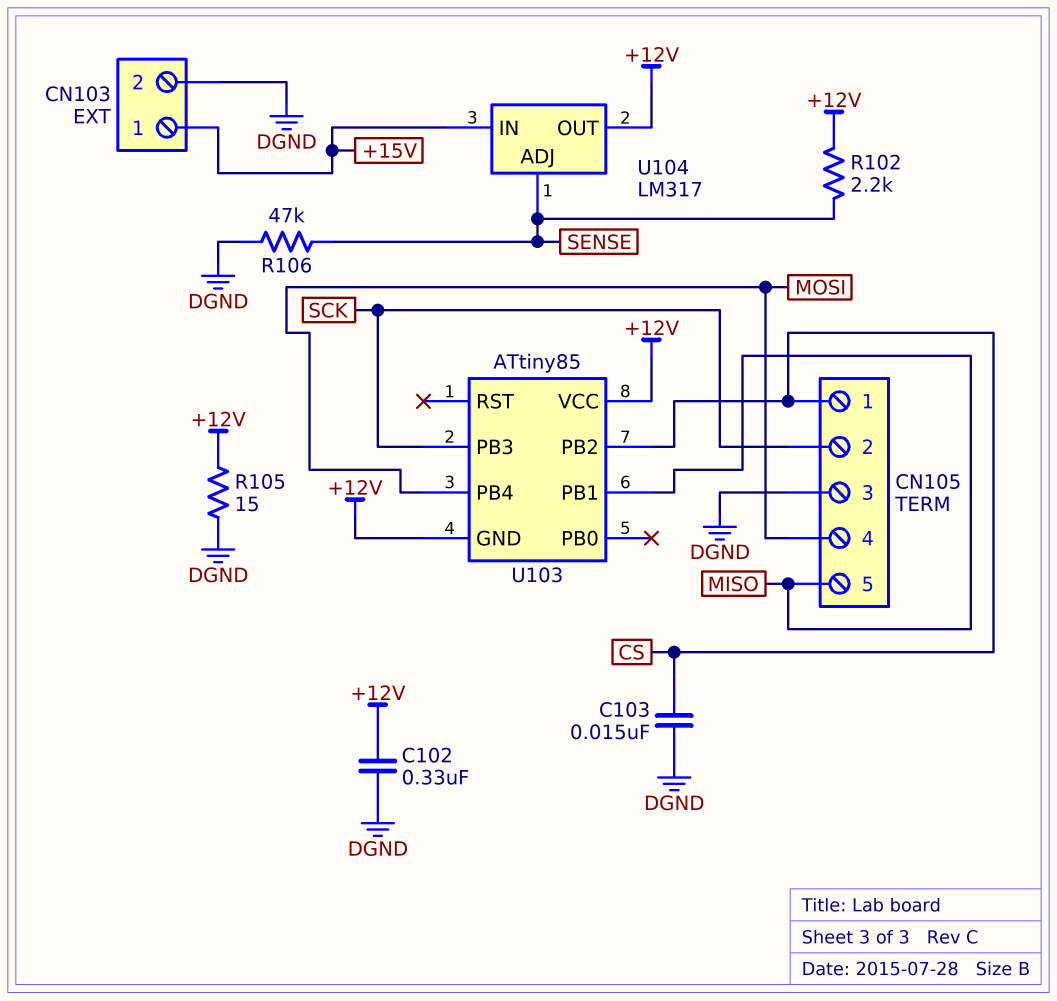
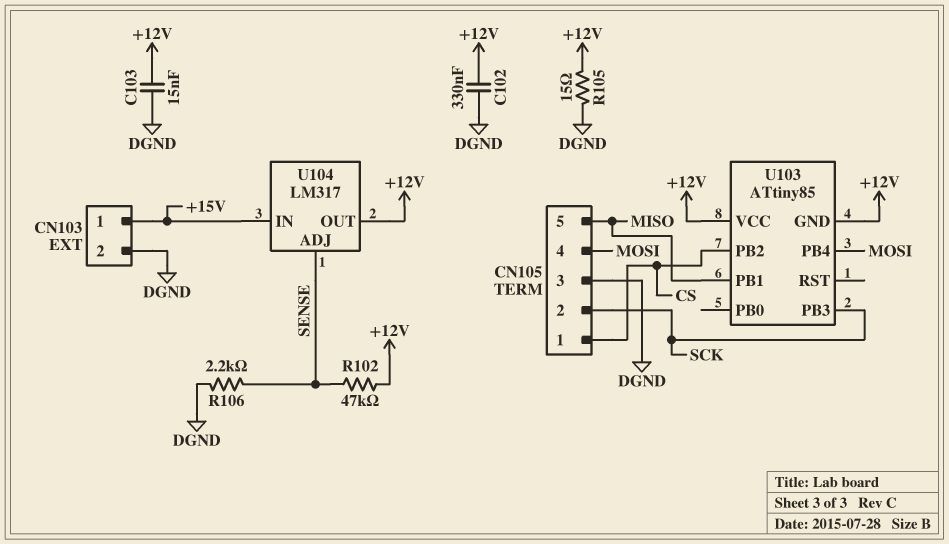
C103: 15nF (CS, DGND) -> 15nF (+12V, DGND)
R102: 2.2k (+12V, SENSE) -> 47k (+12V, SENSE)
R106: 47k (DGND, SENSE) -> 2.2k (DGND, SENSE)

